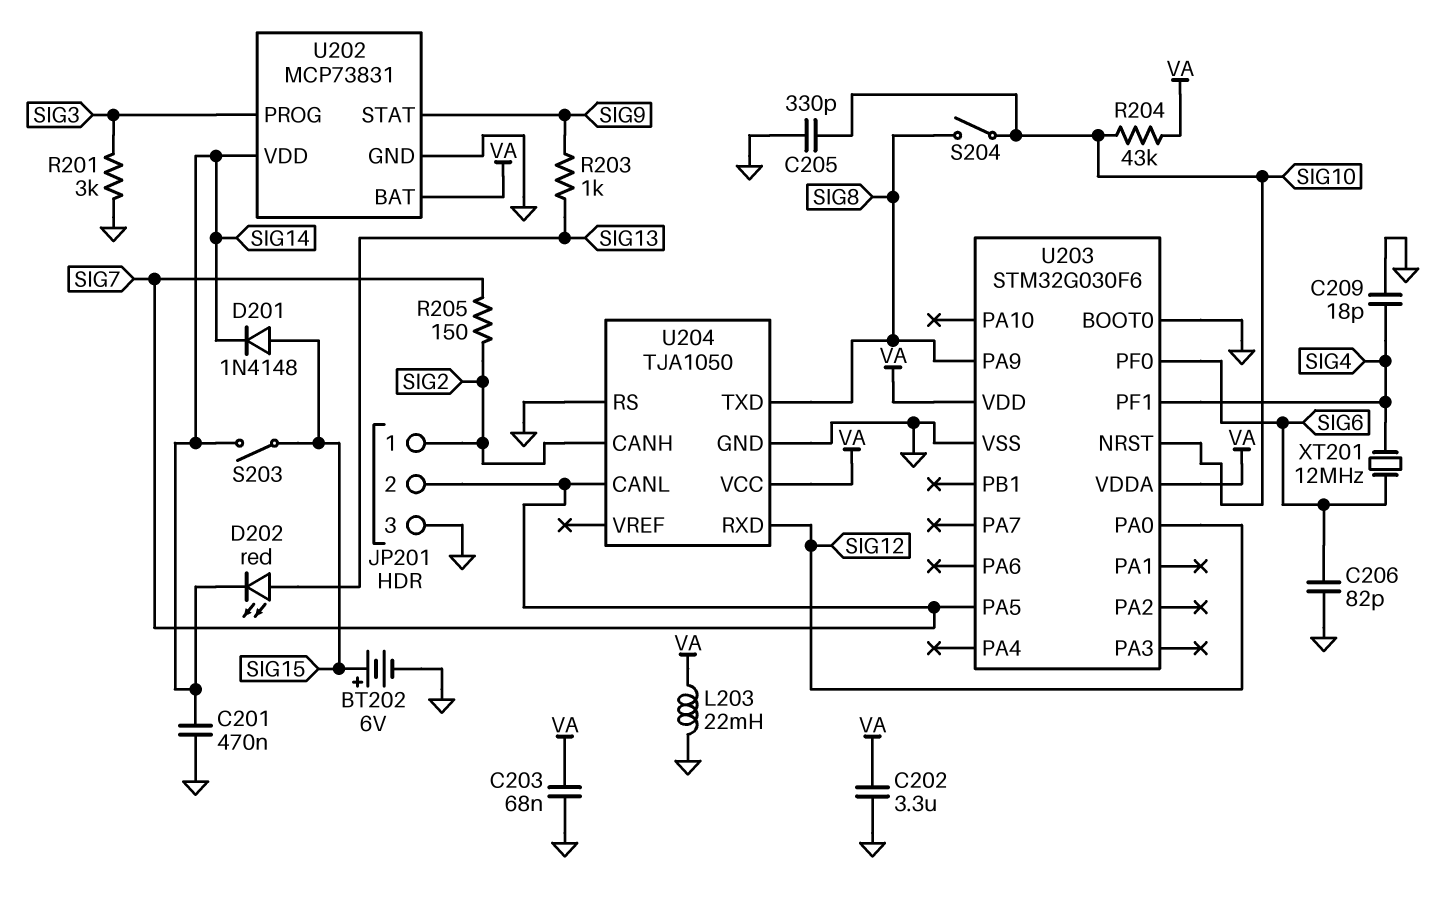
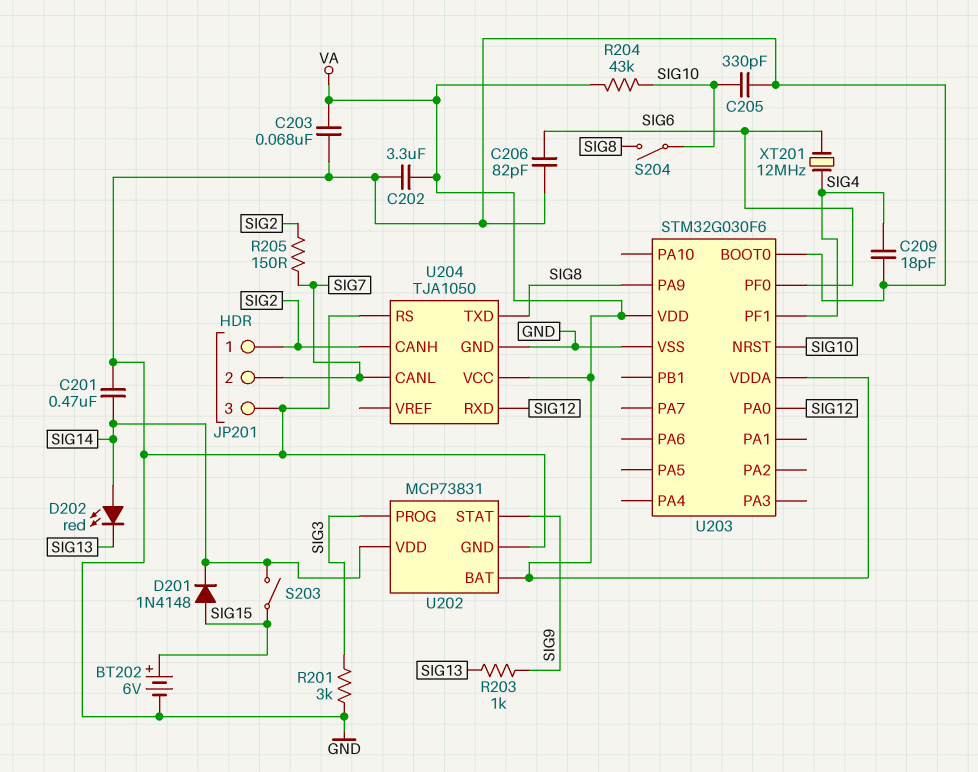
D202: LED red (A SIG13, K SIG14) -> LED red (A SIG14, K SIG13)
L203: 22mH (GND, VA) -> none
U203 pin PA5: SIG7 -> none

